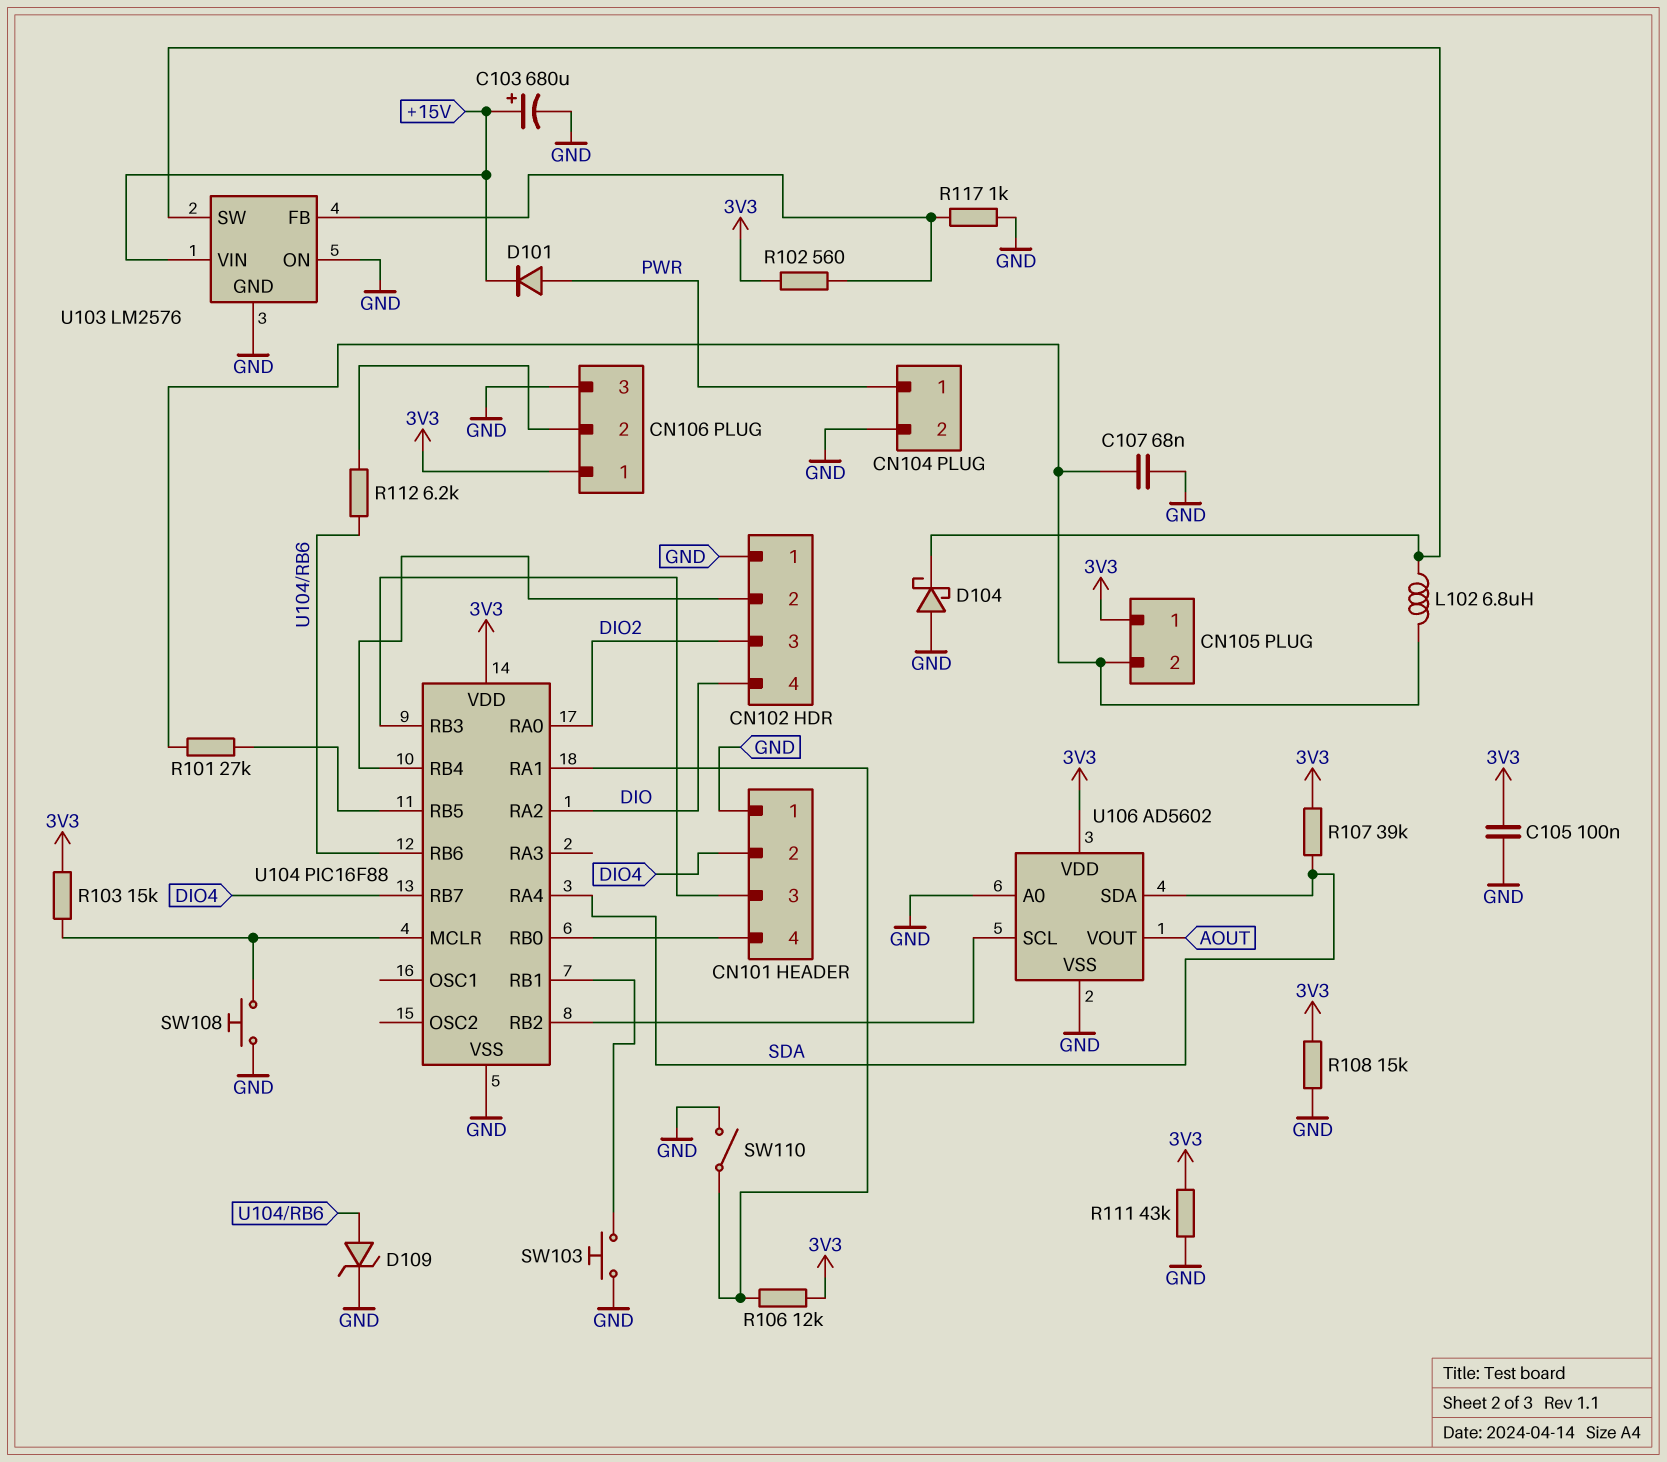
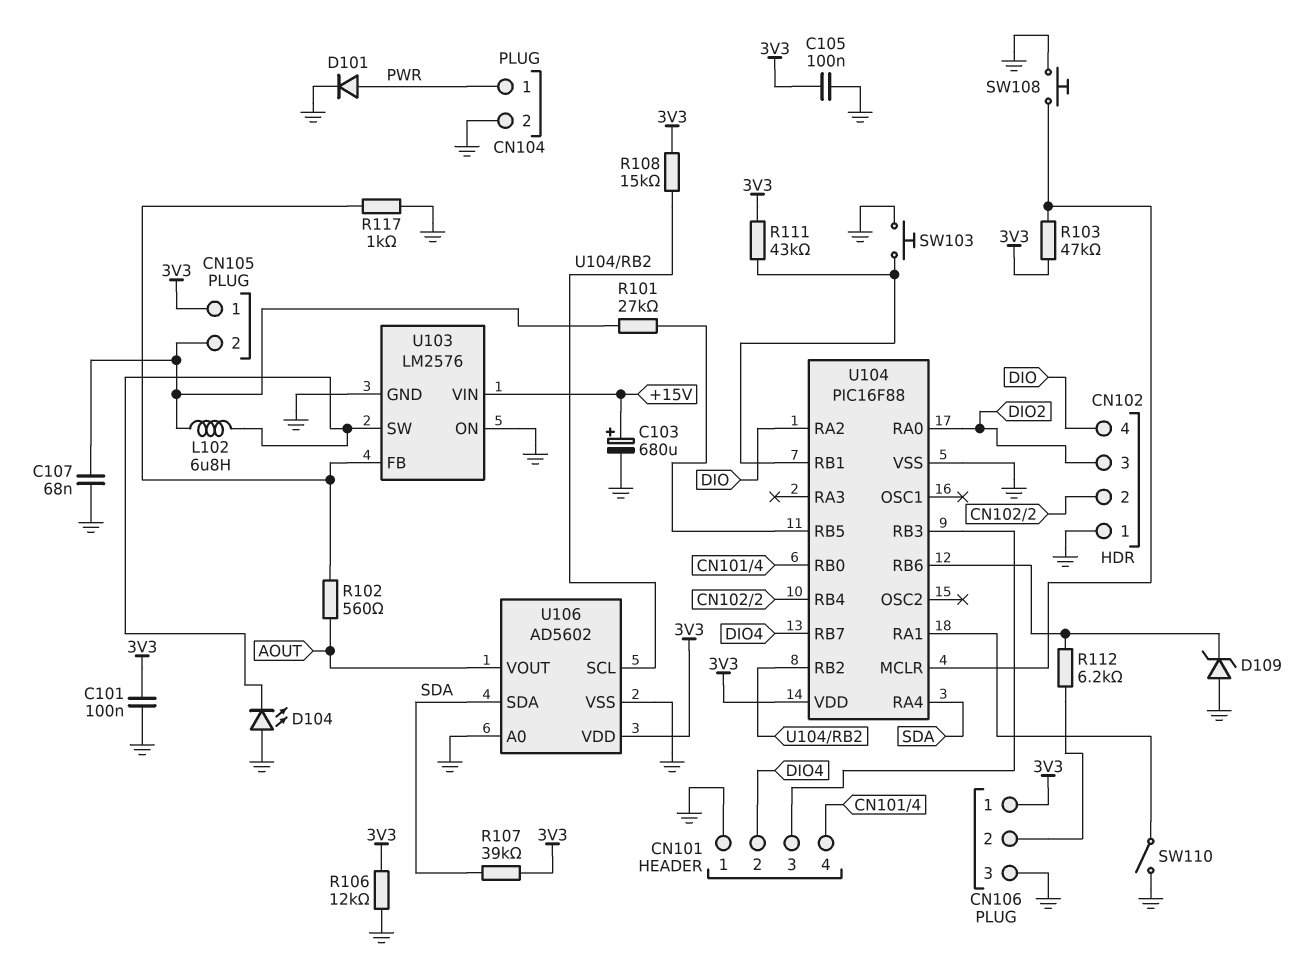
C101: none -> 100nF (3V3, GND)
D101: diode (A PWR, K +15V) -> diode (A PWR, K GND)
D104: schottky (A GND, K U103/SW) -> LED (A GND, K U103/SW)
D109: zener (A U104/RB6, K GND) -> zener (A GND, K U104/RB6)
R102: 560 (3V3, U103/FB) -> 560 (AOUT, U103/FB)
R103: 15k (3V3, U104/MCLR) -> 47k (3V3, U104/MCLR)
R106: 12k (3V3, U104/RA1) -> 12k (3V3, GND)
R108: 15k (3V3, GND) -> 15k (3V3, U104/RB2)
R111: 43k (3V3, GND) -> 43k (3V3, U104/RB1)

